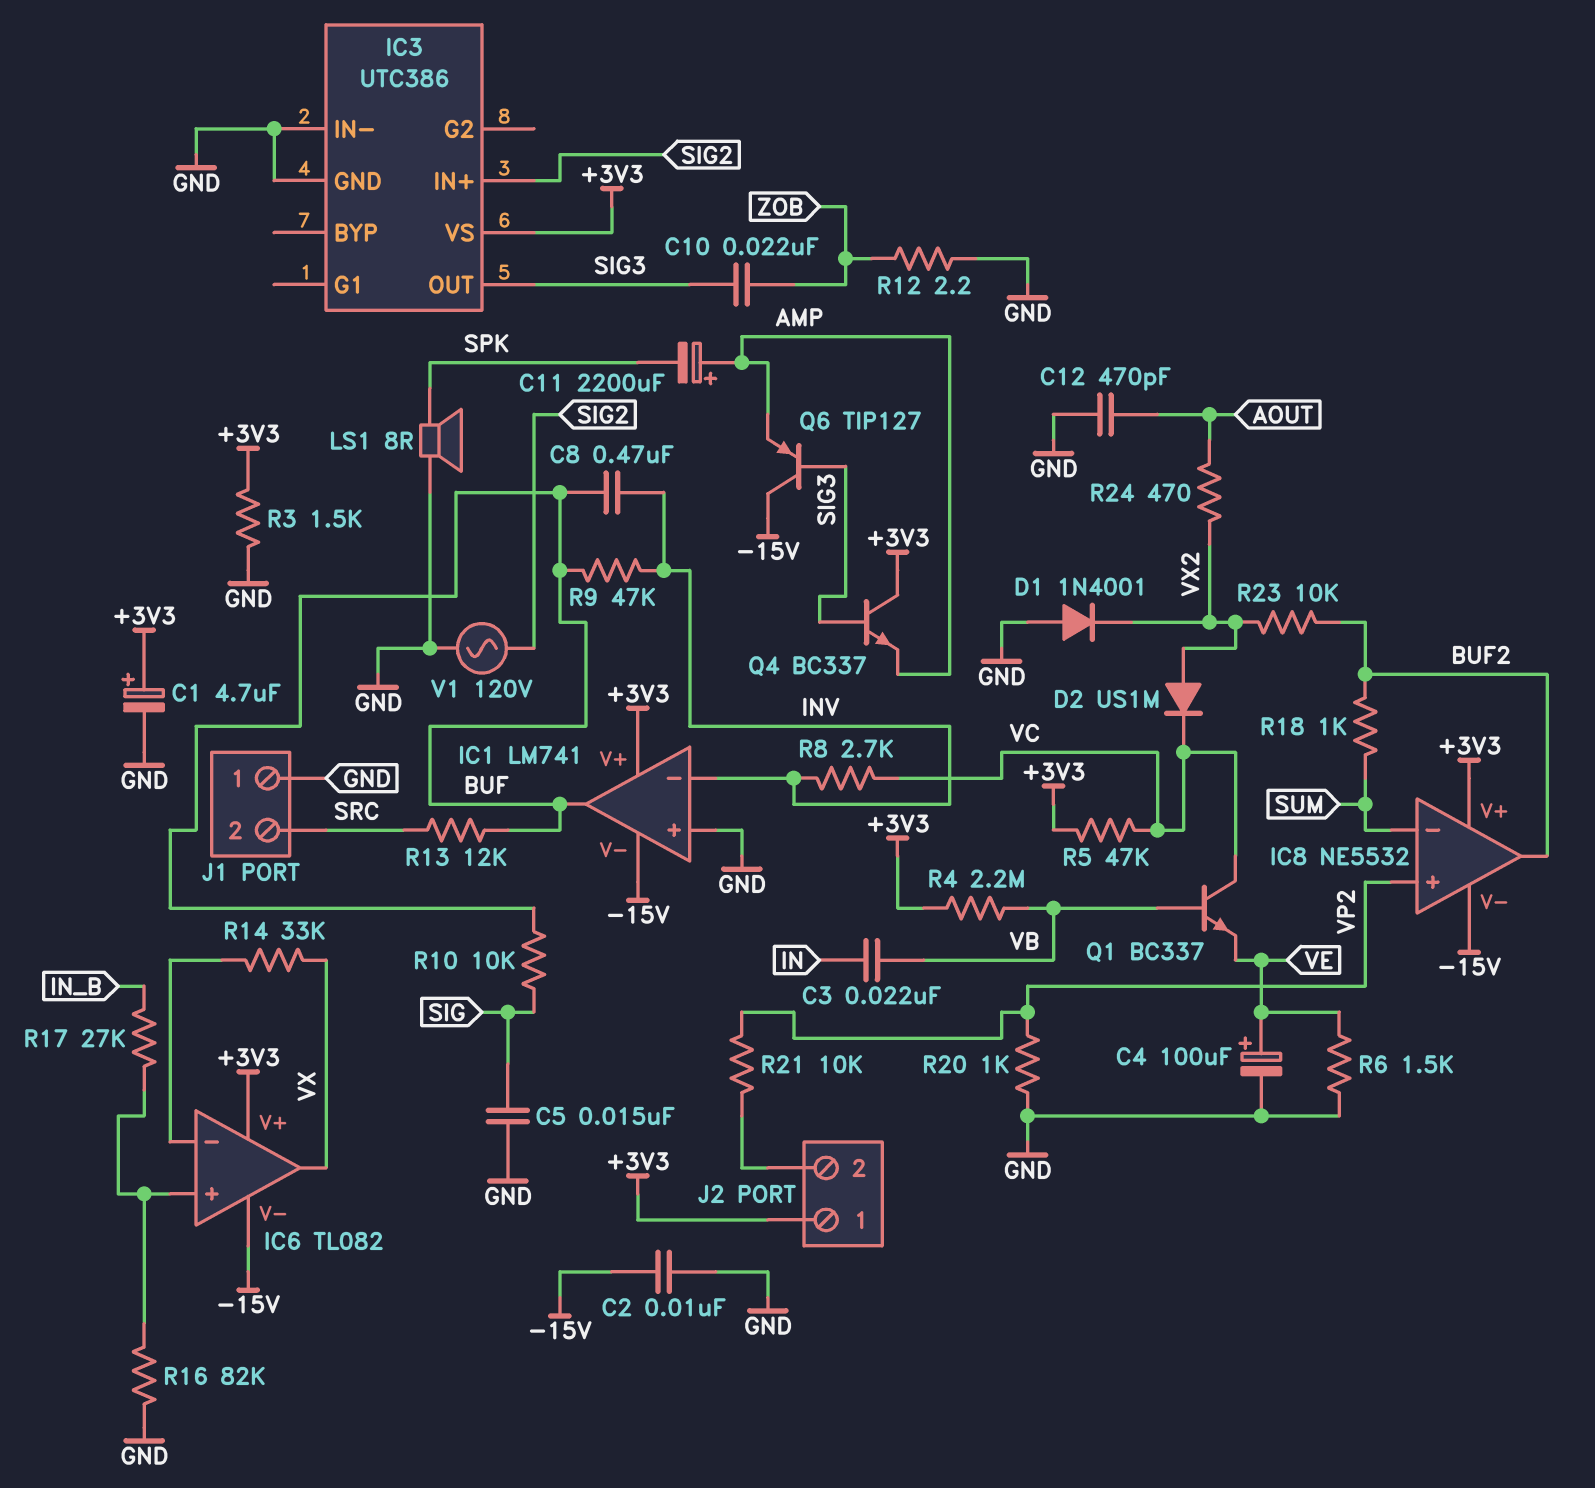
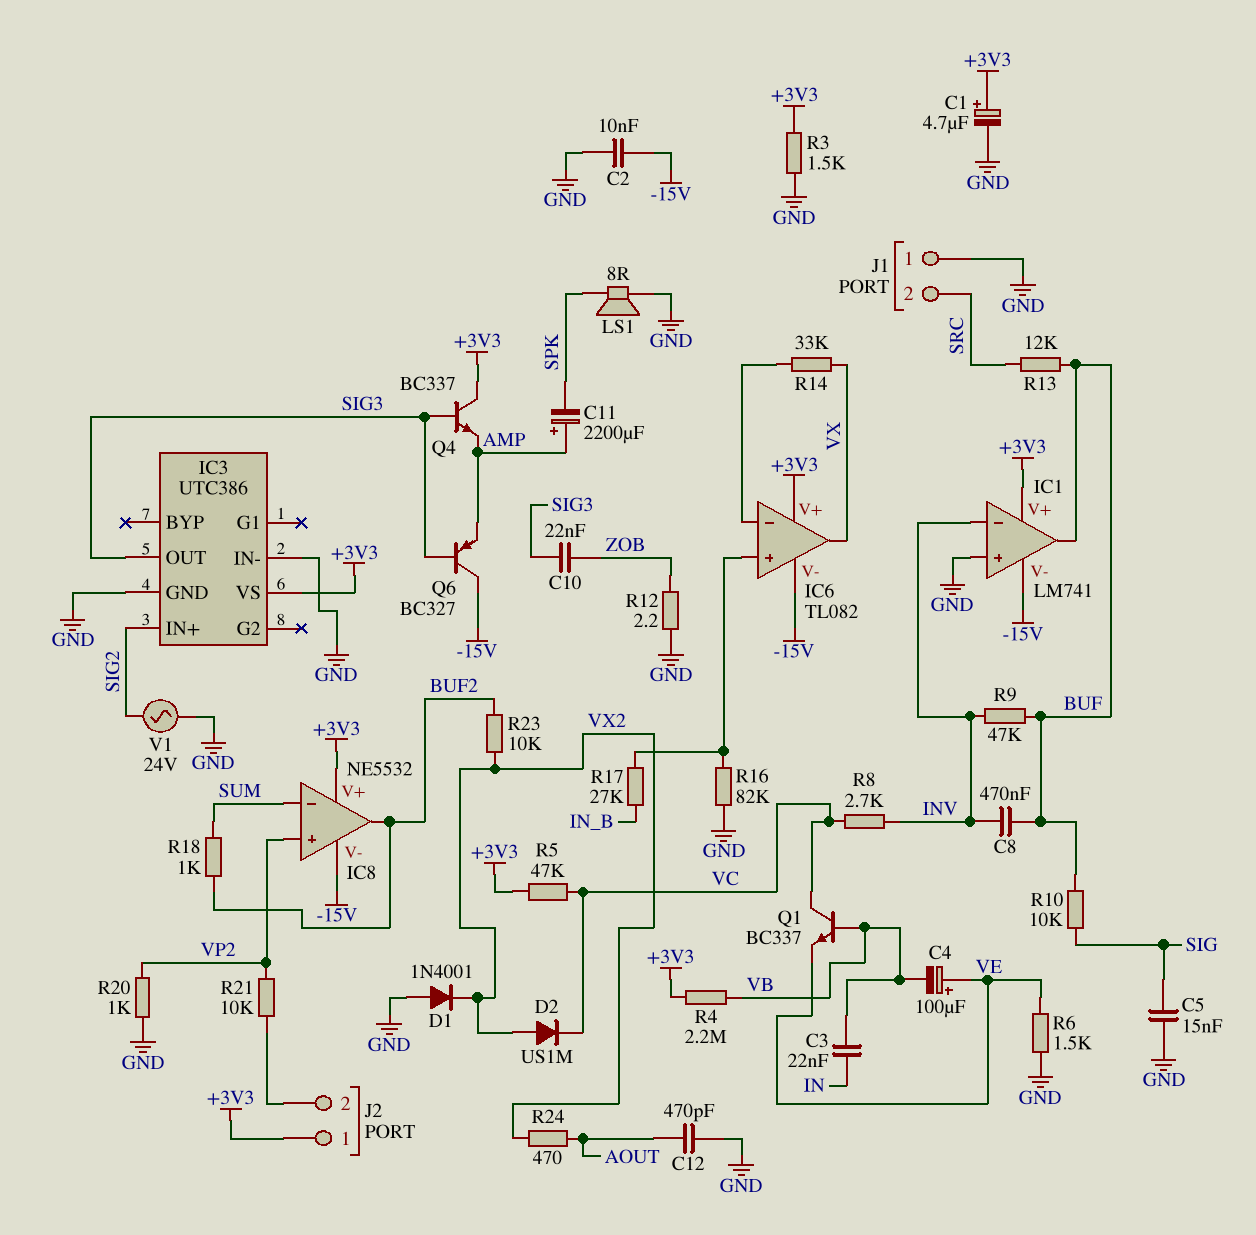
C4: 100uF (plus VE, minus GND) -> 100uF (plus VE, minus VB)
Q6: PNP TIP127 (B SIG3, C -15V, E AMP) -> PNP BC327 (B SIG3, C -15V, E AMP)
V1: AC 120V (GND, SIG2) -> AC 24V (GND, SIG2)

